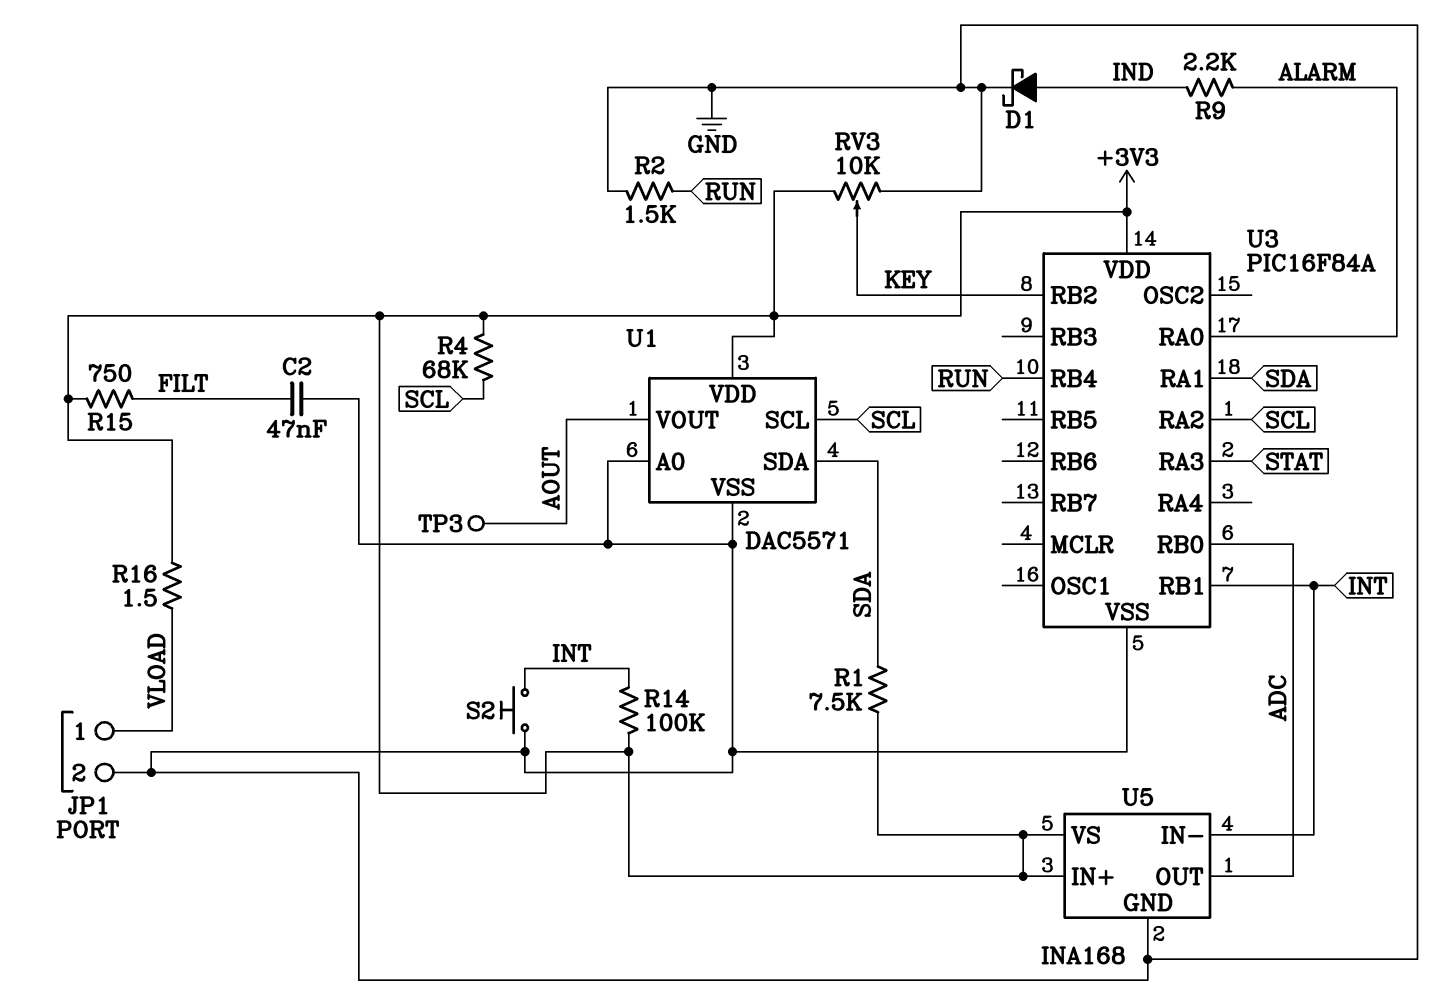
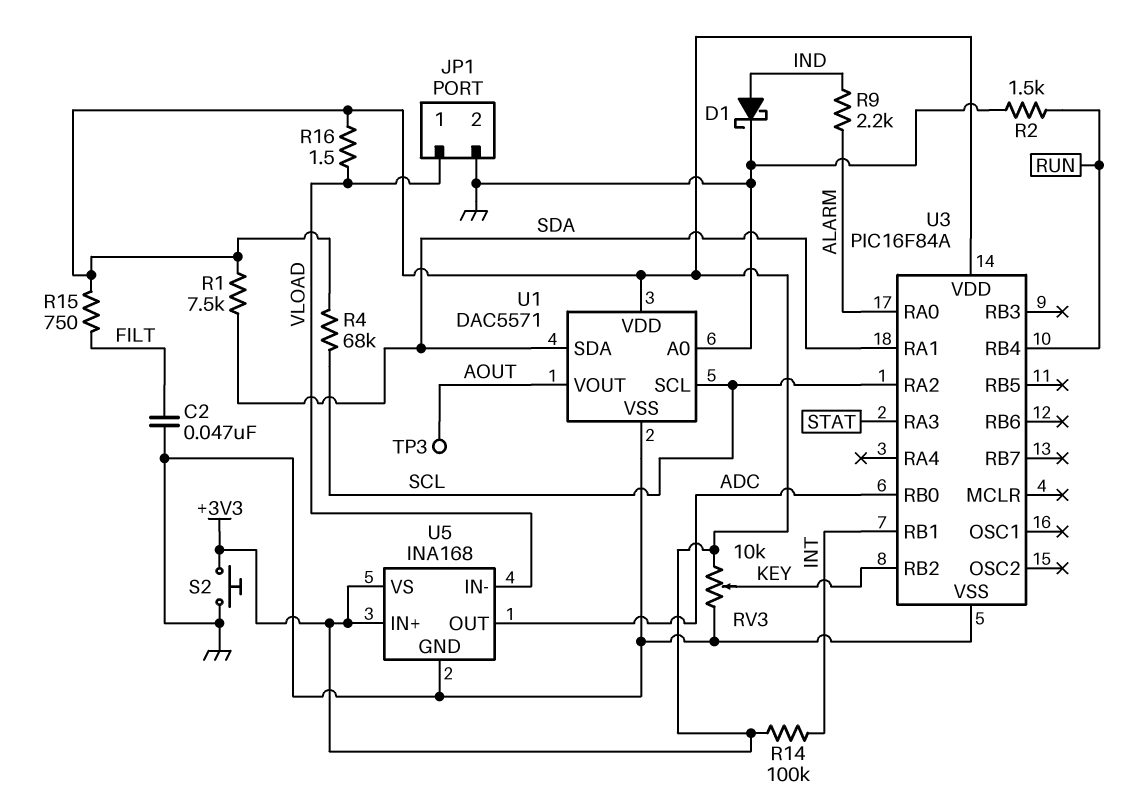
S2: button (GND, INT) -> button (+3V3, GND)
U5 pin IN-: INT -> VLOAD

